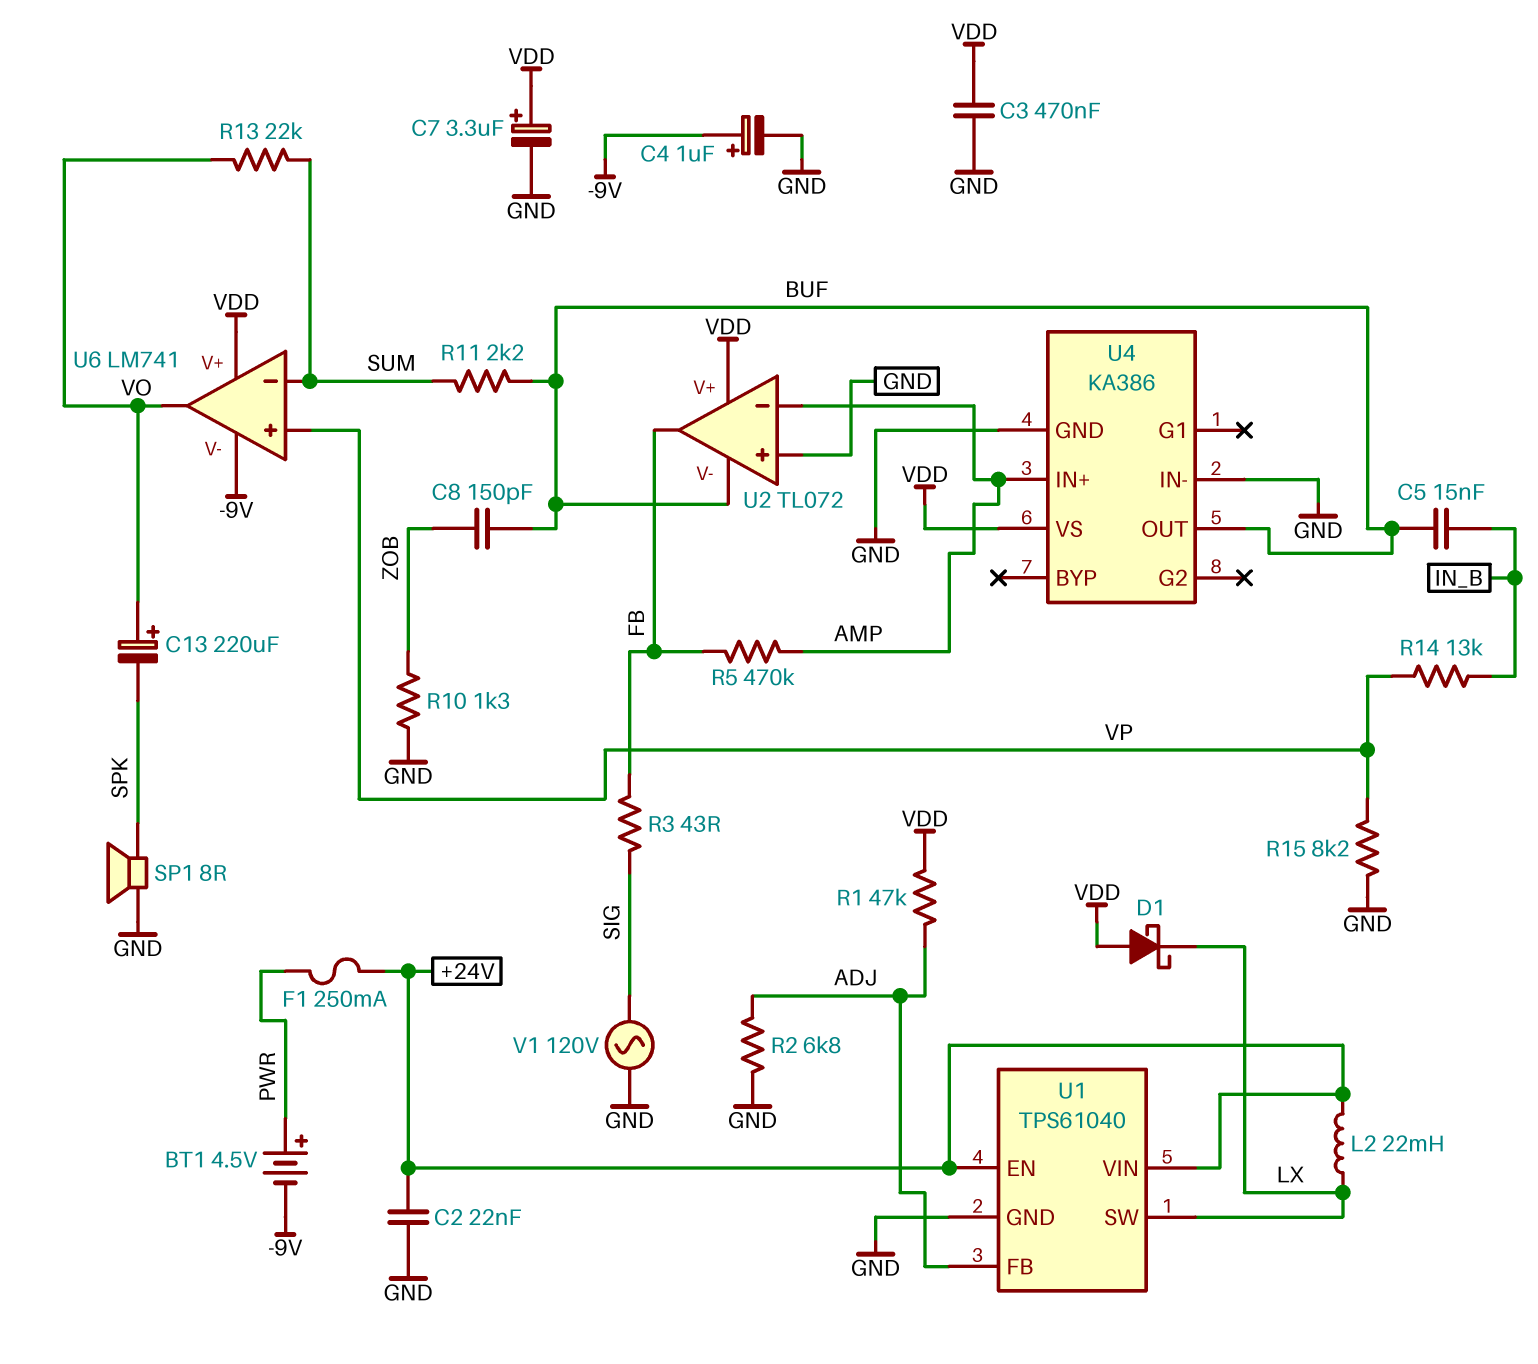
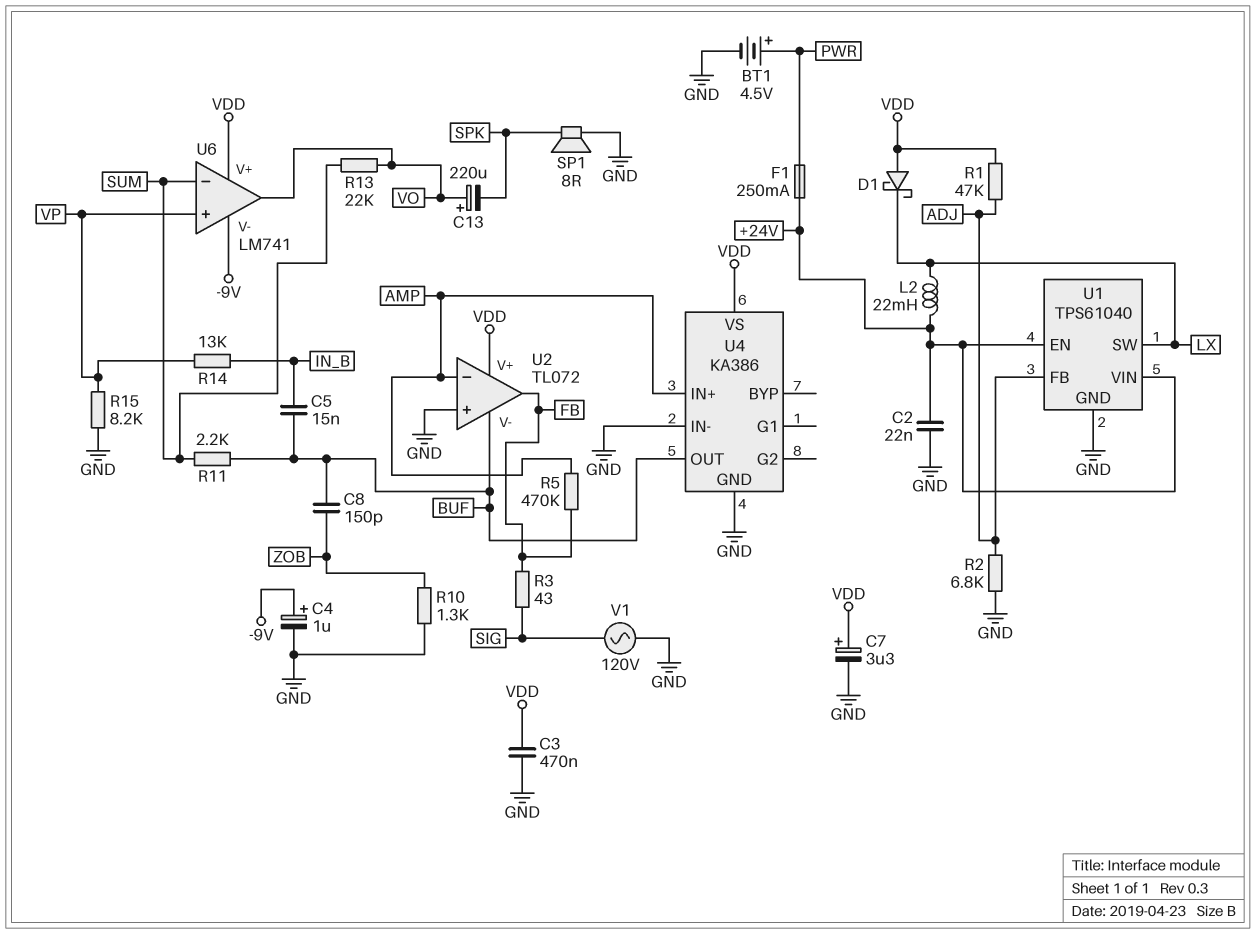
BT1: 4.5V (plus PWR, minus -9V) -> 4.5V (plus PWR, minus GND)

